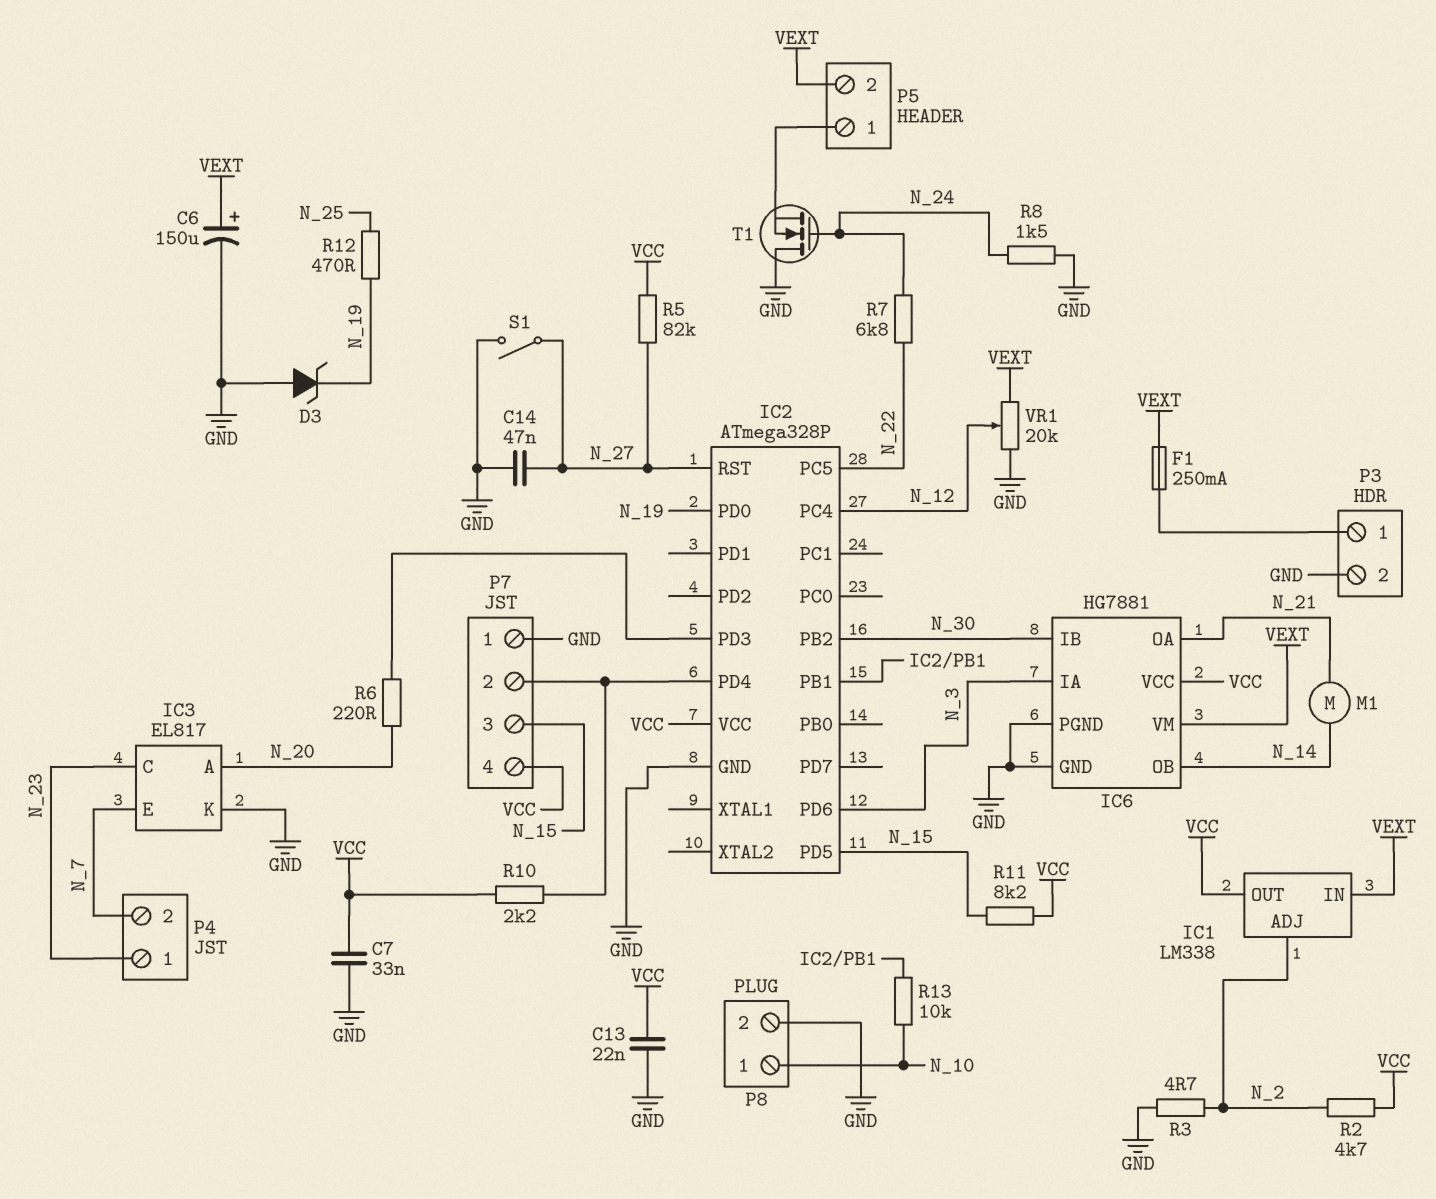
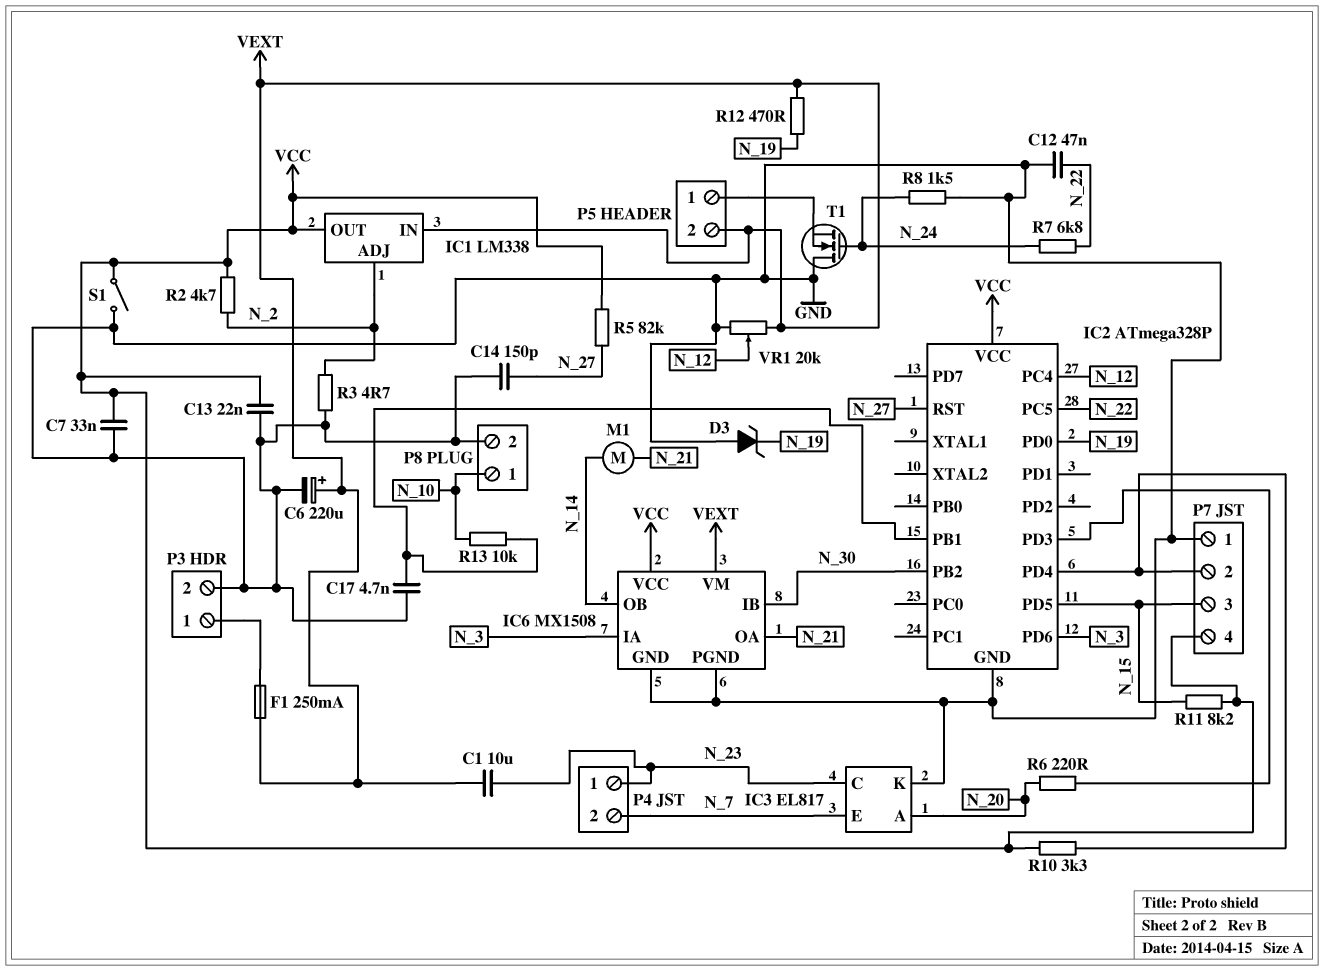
C1: none -> 10uF (N_23, VEXT)
C6: 150uF (plus VEXT, minus GND) -> 220uF (plus VEXT, minus GND)
C12: none -> 47nF (GND, N_22)
C14: 47nF (GND, N_27) -> 150pF (GND, N_27)
C17: none -> 4.7nF (GND, IC2/PB1)
IC6: HG7881 -> MX1508
R10: 2.2k (IC2/PD4, VCC) -> 3.3k (IC2/PD4, VCC)
R12: 470 (N_19, N_25) -> 470 (N_19, VEXT)
S1: switch (GND, N_27) -> switch (GND, VCC)

